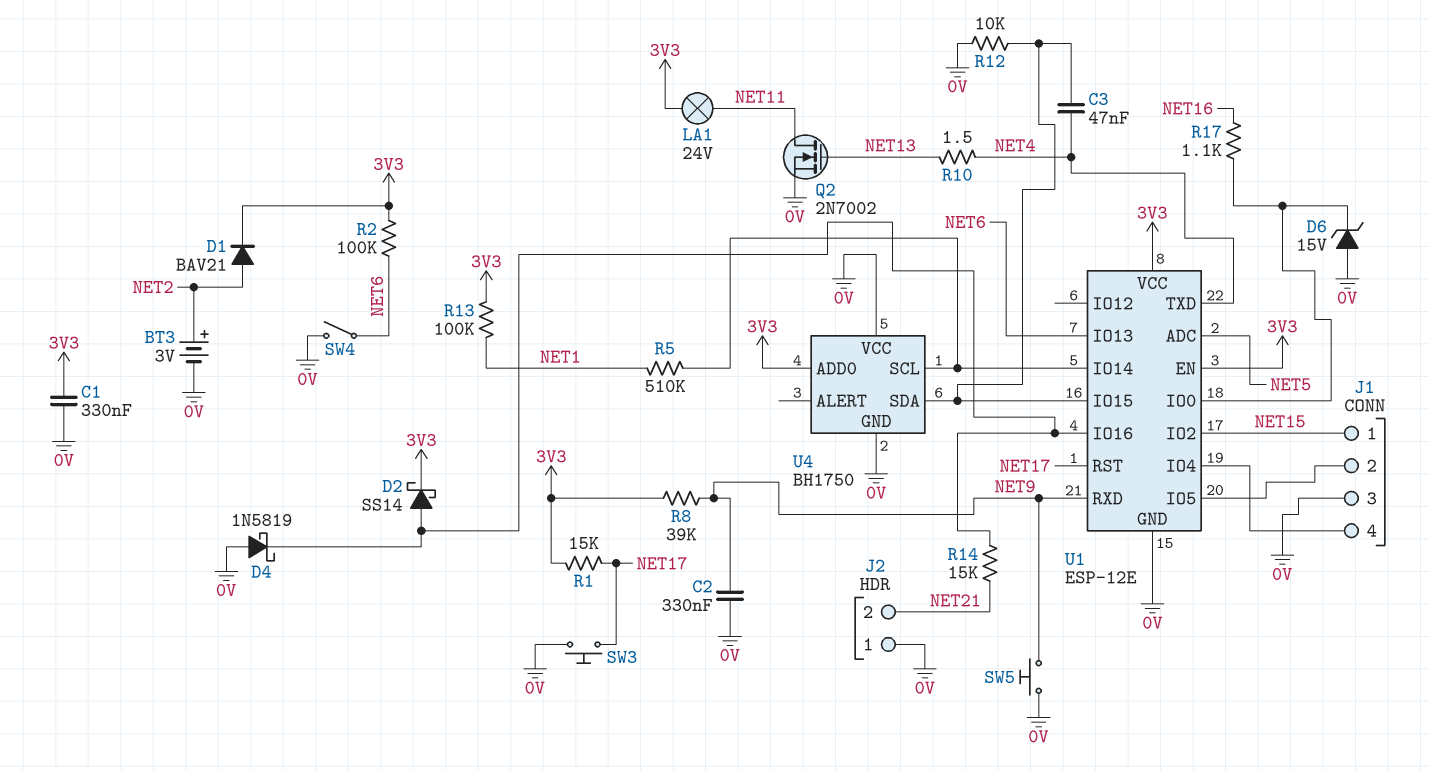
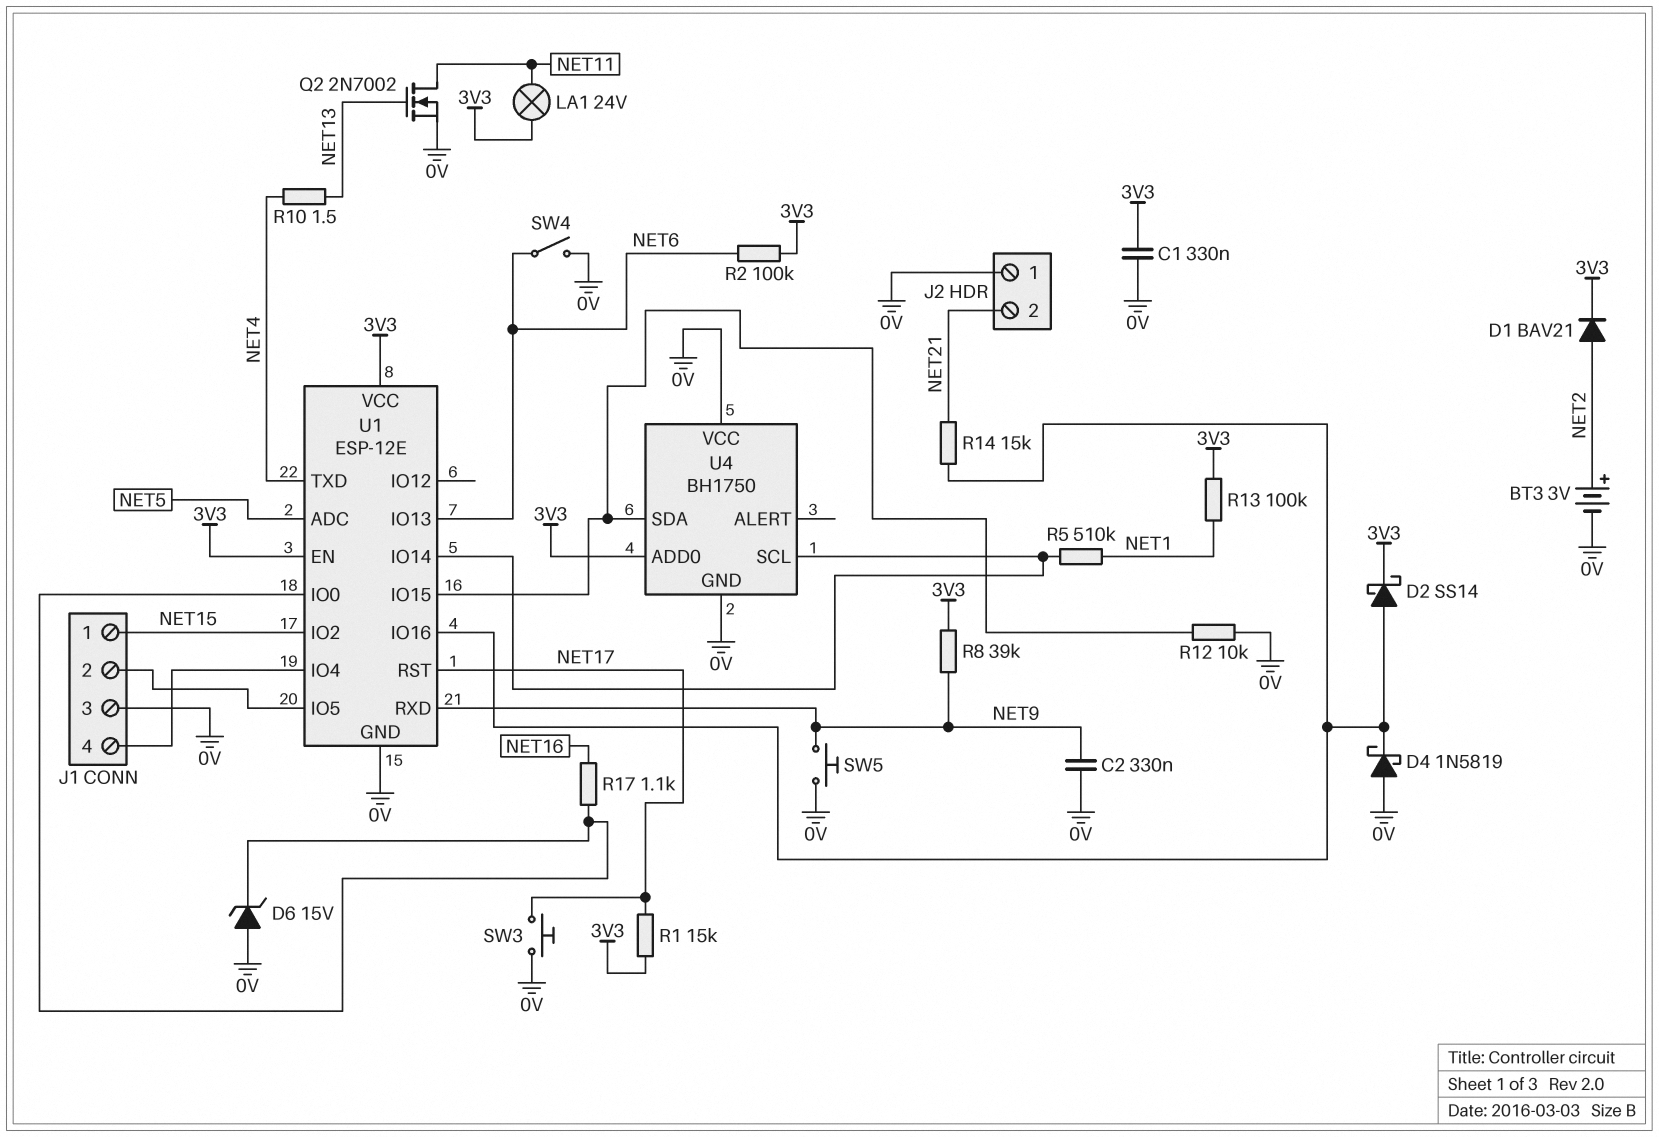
C3: 47nF (NET4, U1/IO15) -> none

